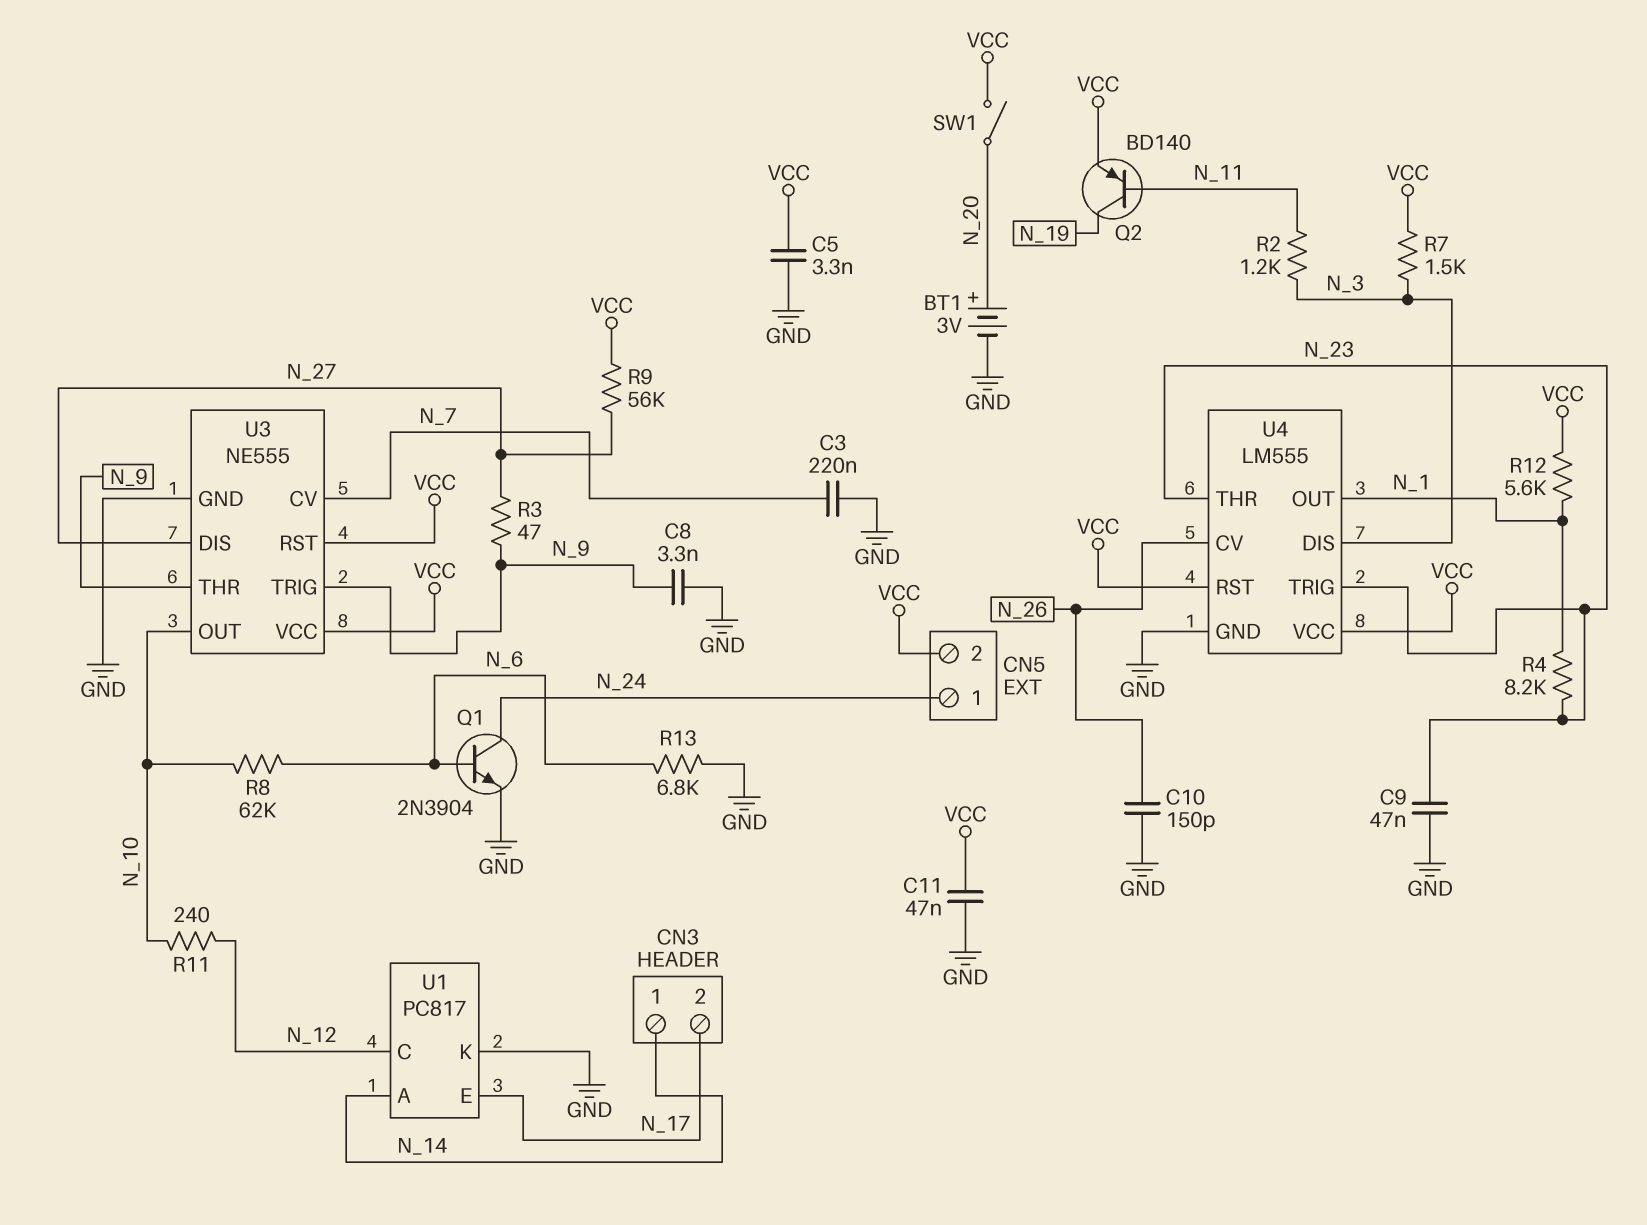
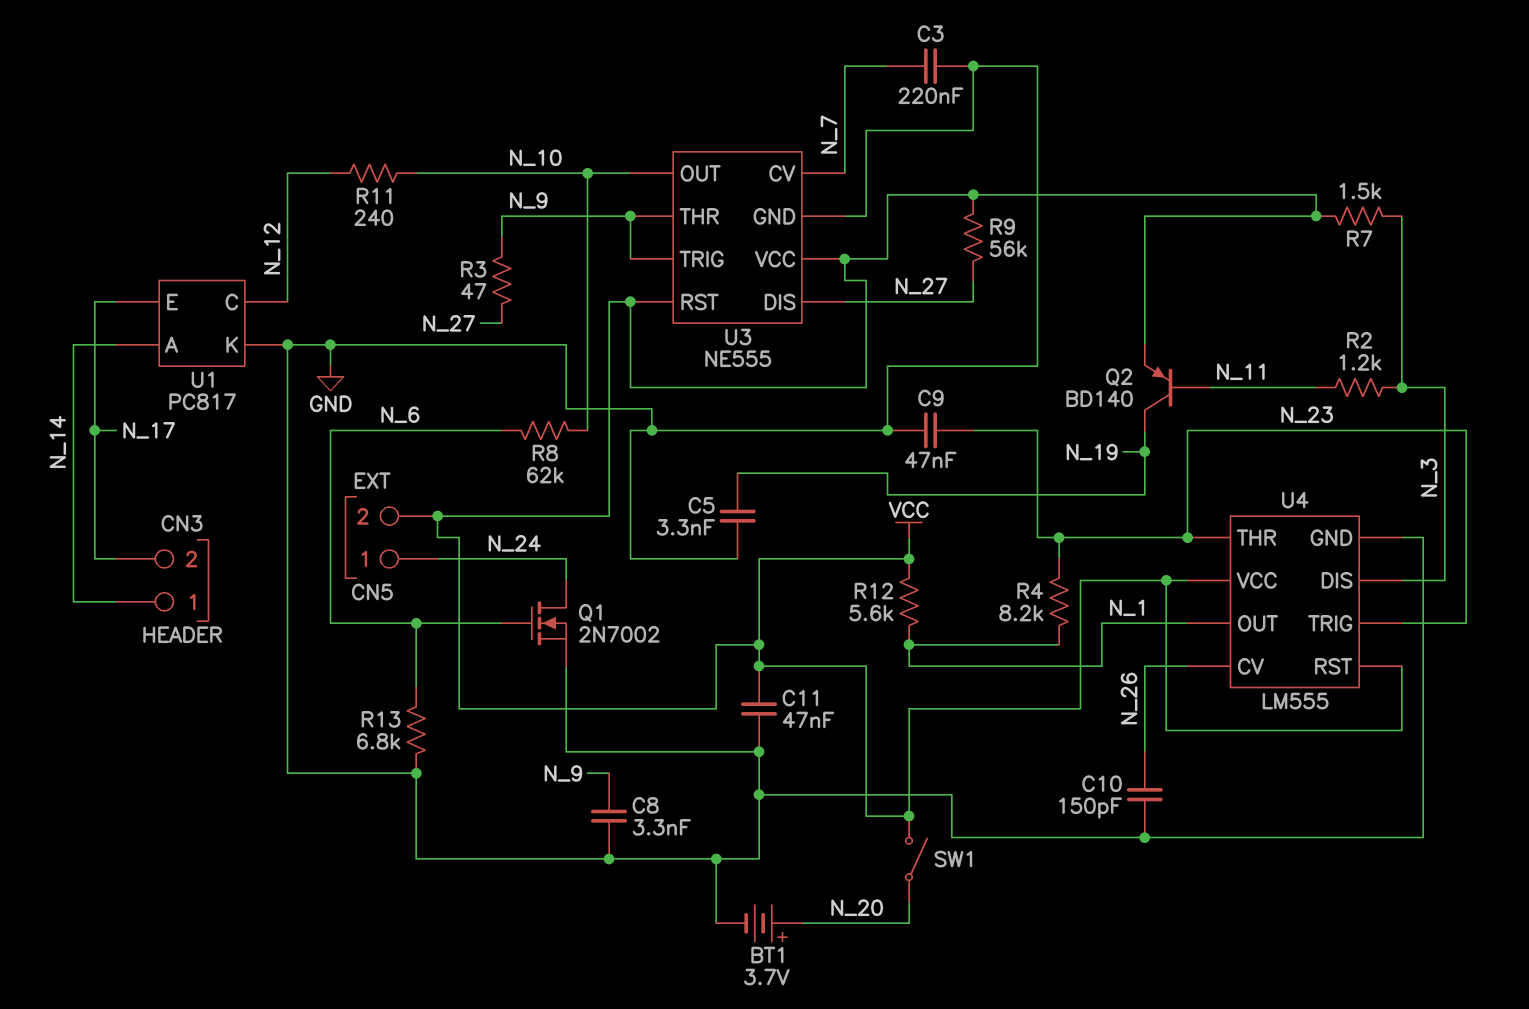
BT1: 3V (plus N_20, minus GND) -> 3.7V (plus N_20, minus GND)
C5: 3.3nF (GND, VCC) -> 3.3nF (GND, N_19)
Q1: NPN 2N3904 (B N_6, C N_24, E GND) -> NMOS 2N7002 (G N_6, D N_24, S GND)

